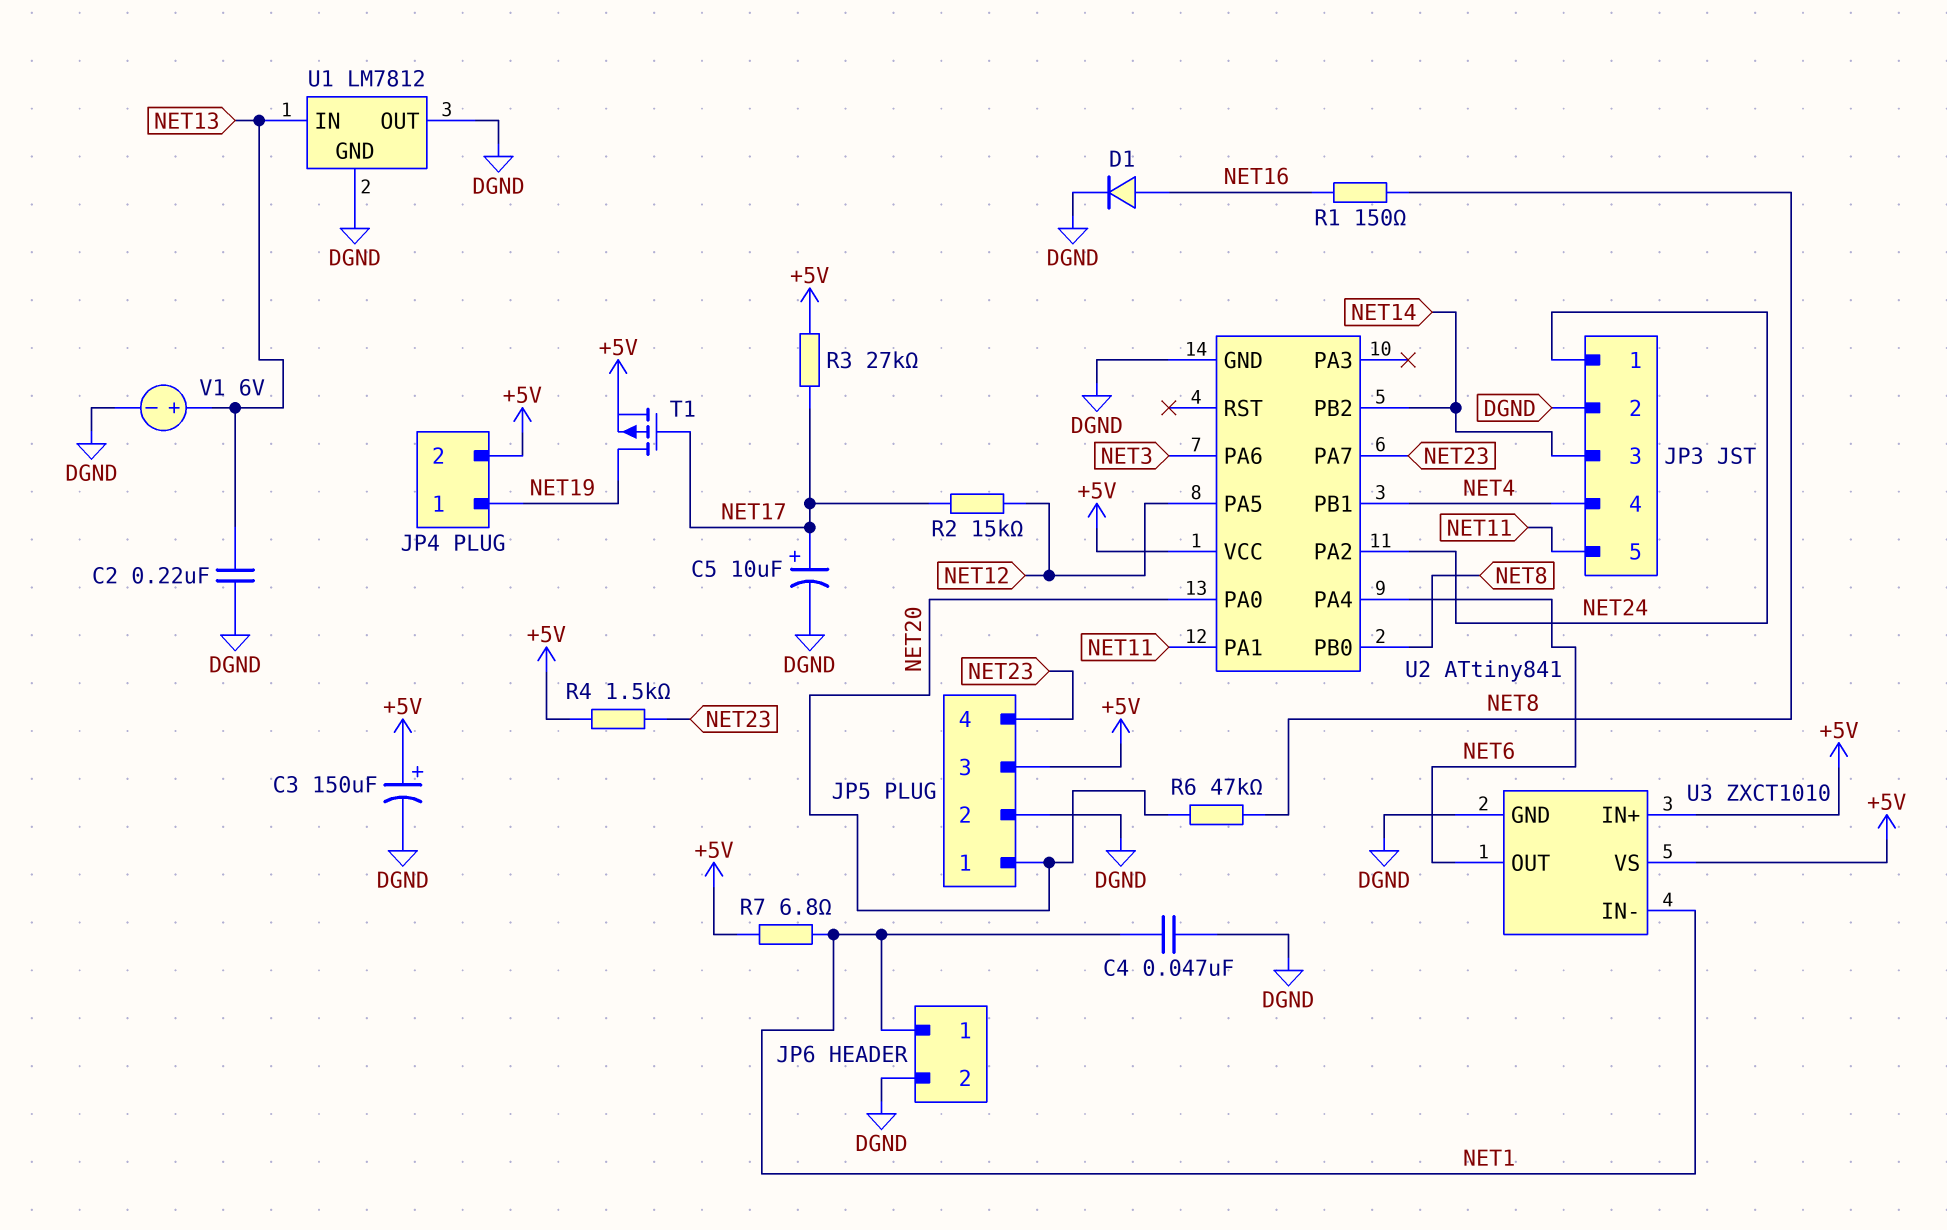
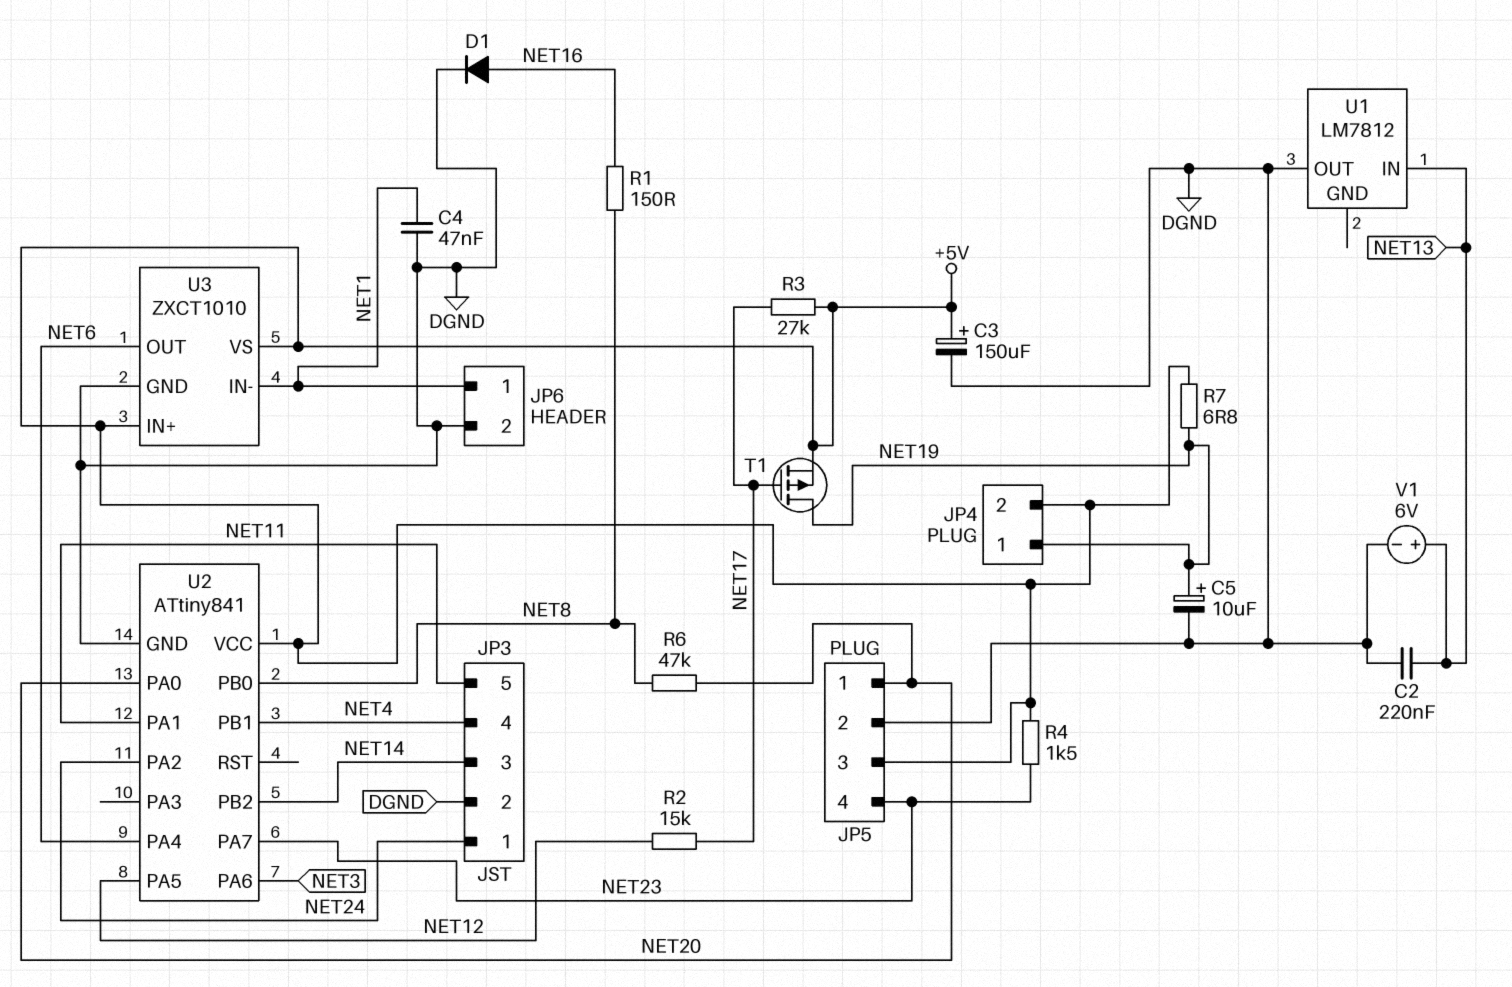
C5: 10uF (plus NET17, minus DGND) -> 10uF (plus NET19, minus DGND)
R7: 6.8 (+5V, NET1) -> 6.8 (+5V, NET19)
U1 pin GND: DGND -> none

